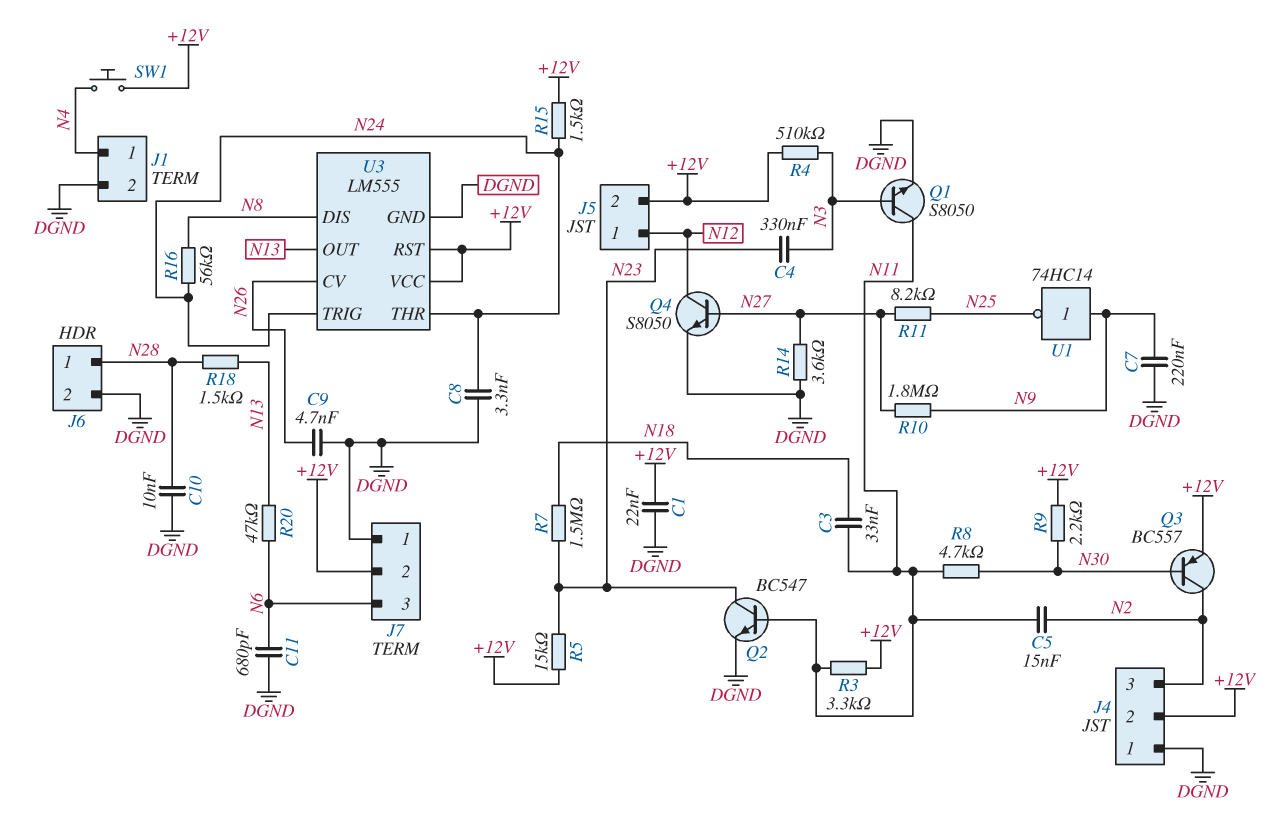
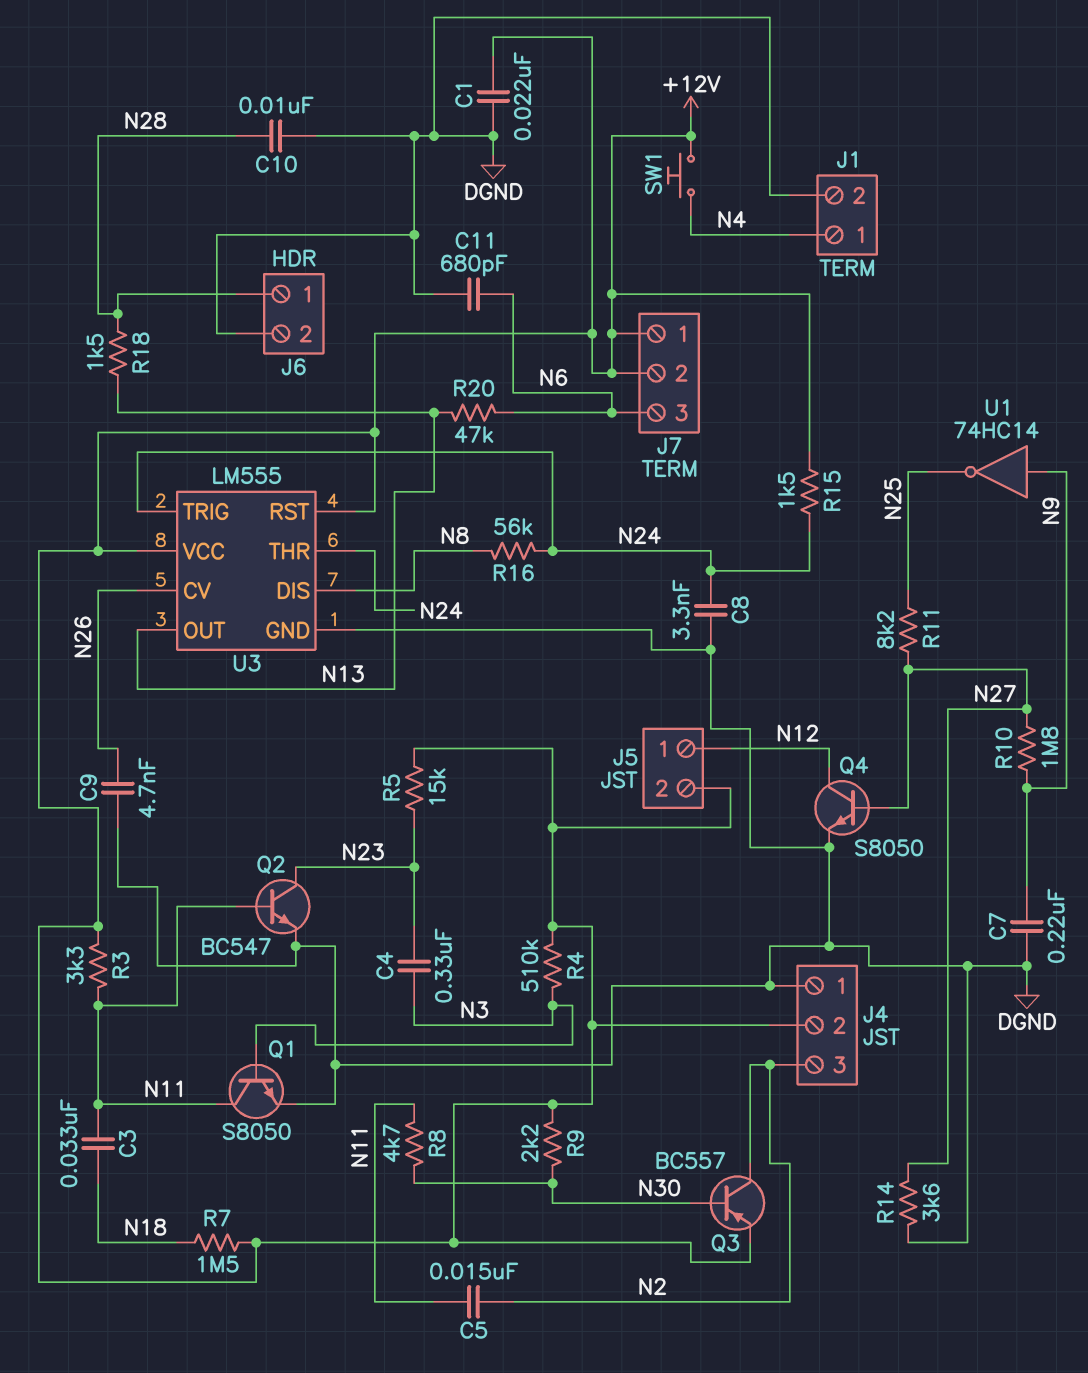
J7 pin 1: DGND -> +12V
R7: 1.5M (N18, N23) -> 1.5M (+12V, N18)

